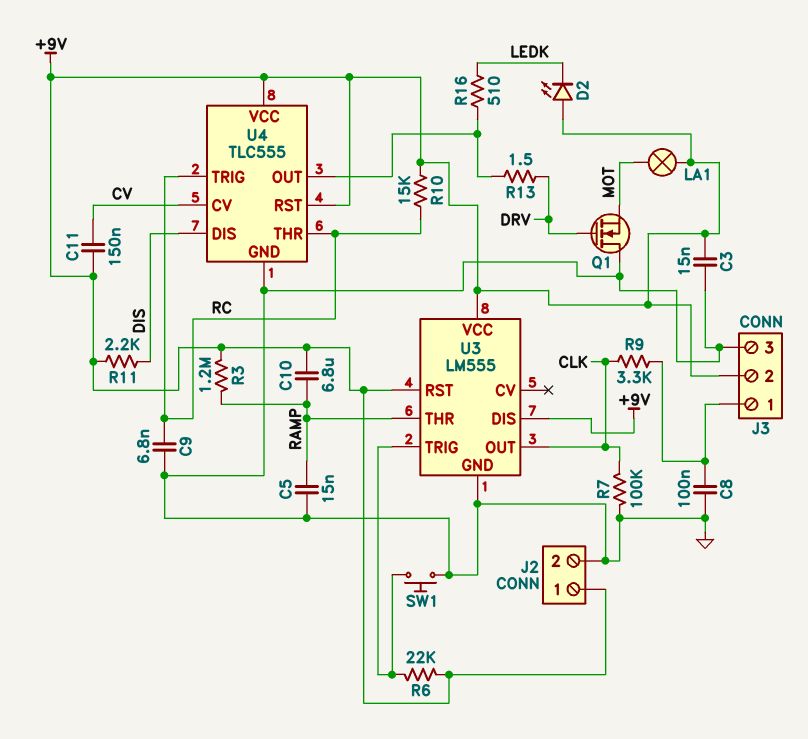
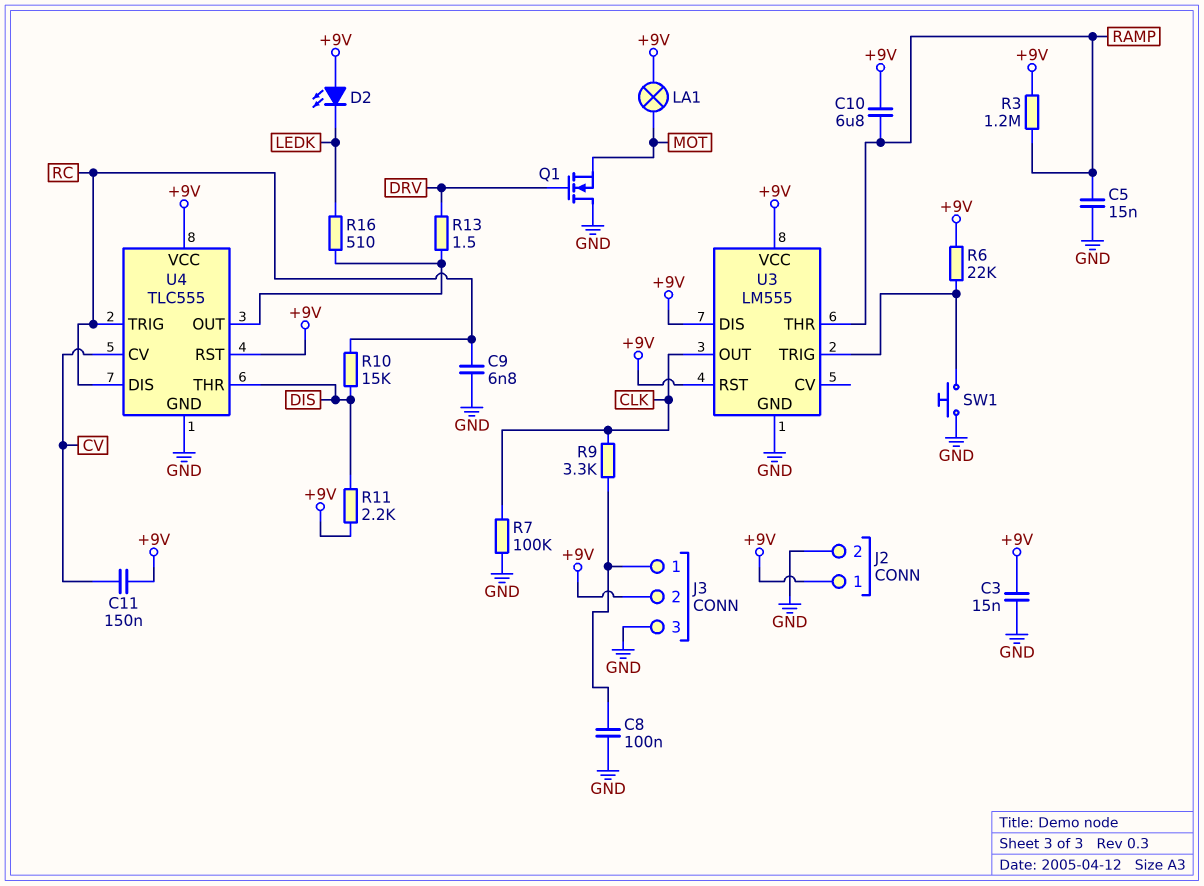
R10: 15k (+9V, RC) -> 15k (DIS, RC)
U4 pin DIS: DIS -> RC
U4 pin THR: RC -> DIS

